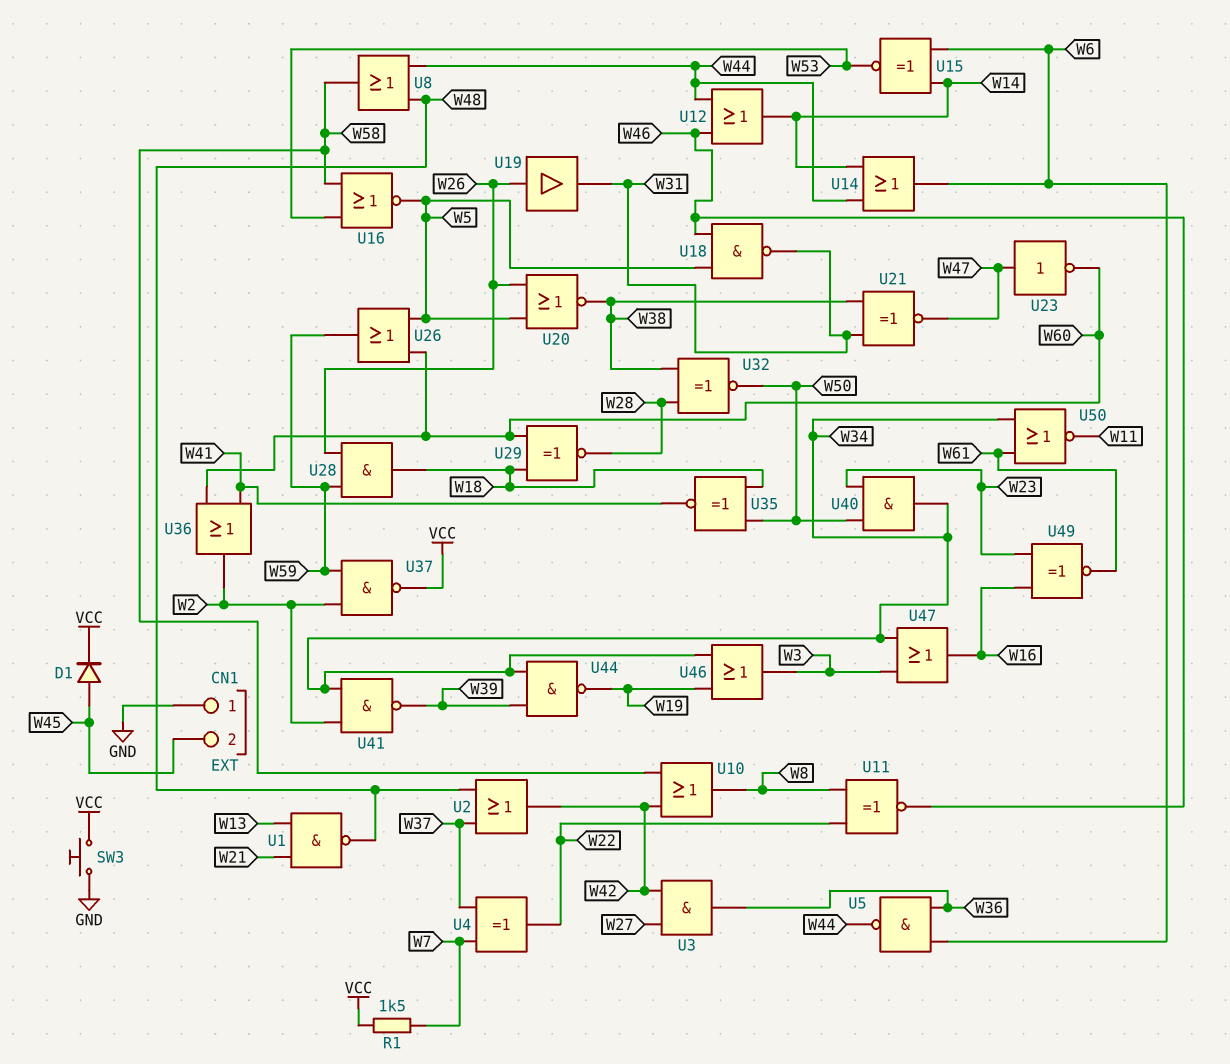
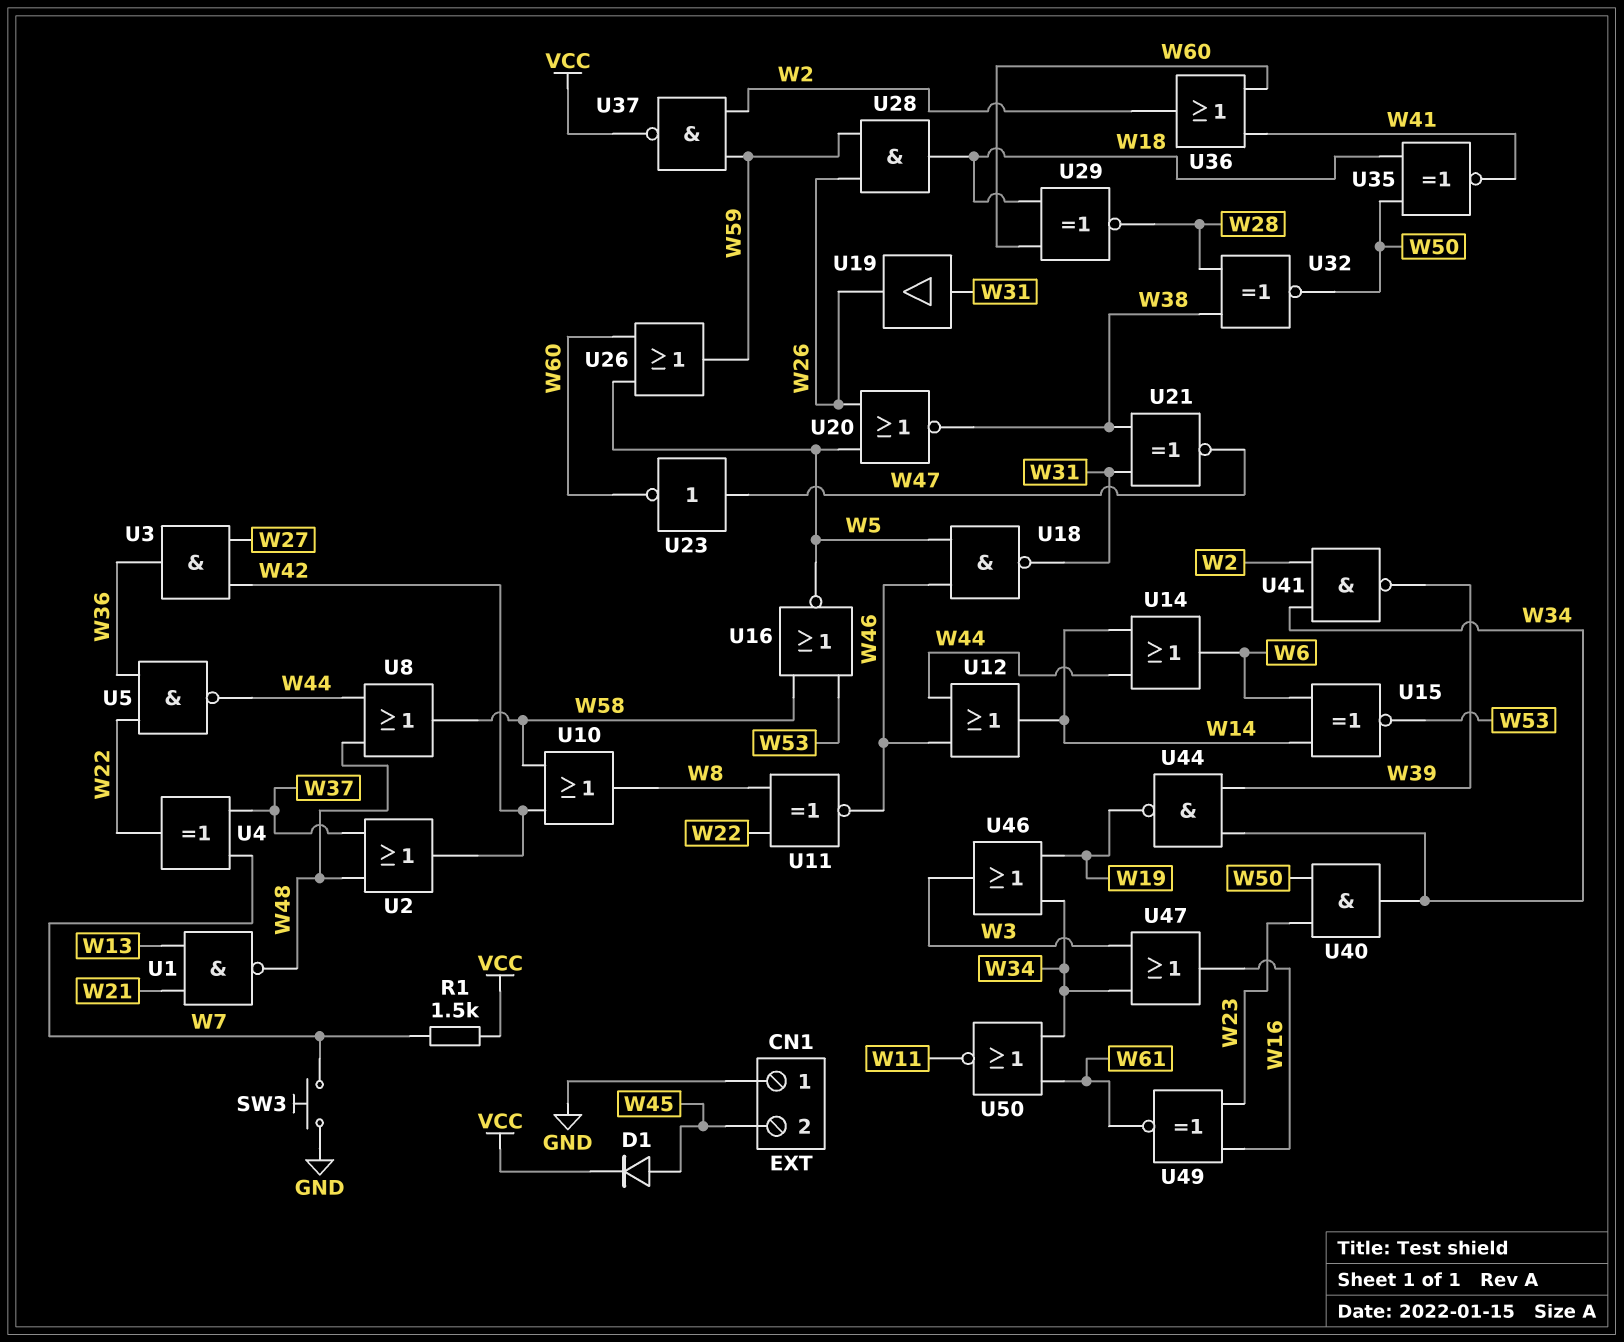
SW3: button (GND, VCC) -> button (GND, W7)
U5: NAND (in W6, in W36, out W44) -> NAND (in W22, in W36, out W44)
U19: buffer (in W26, out W31) -> buffer (in W31, out W26)

